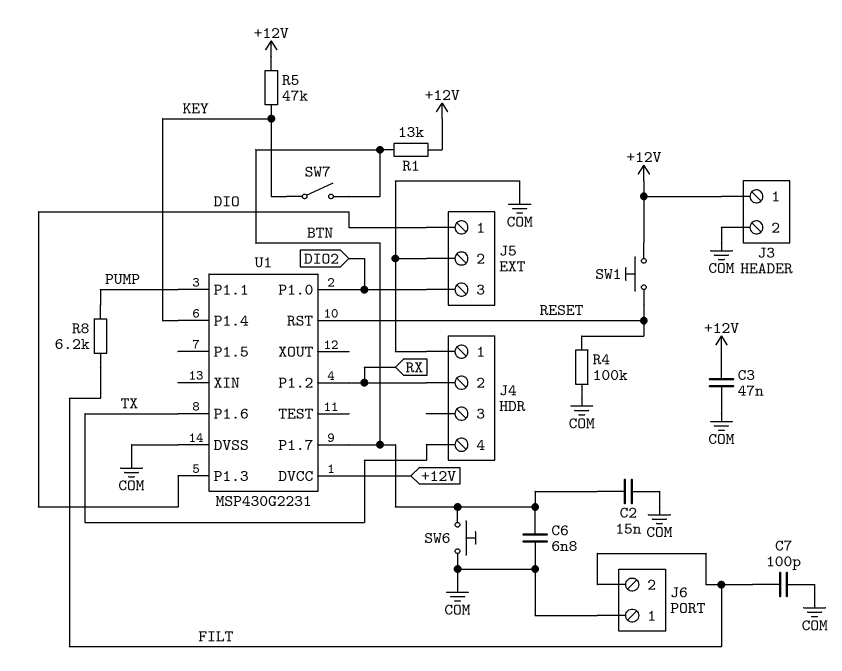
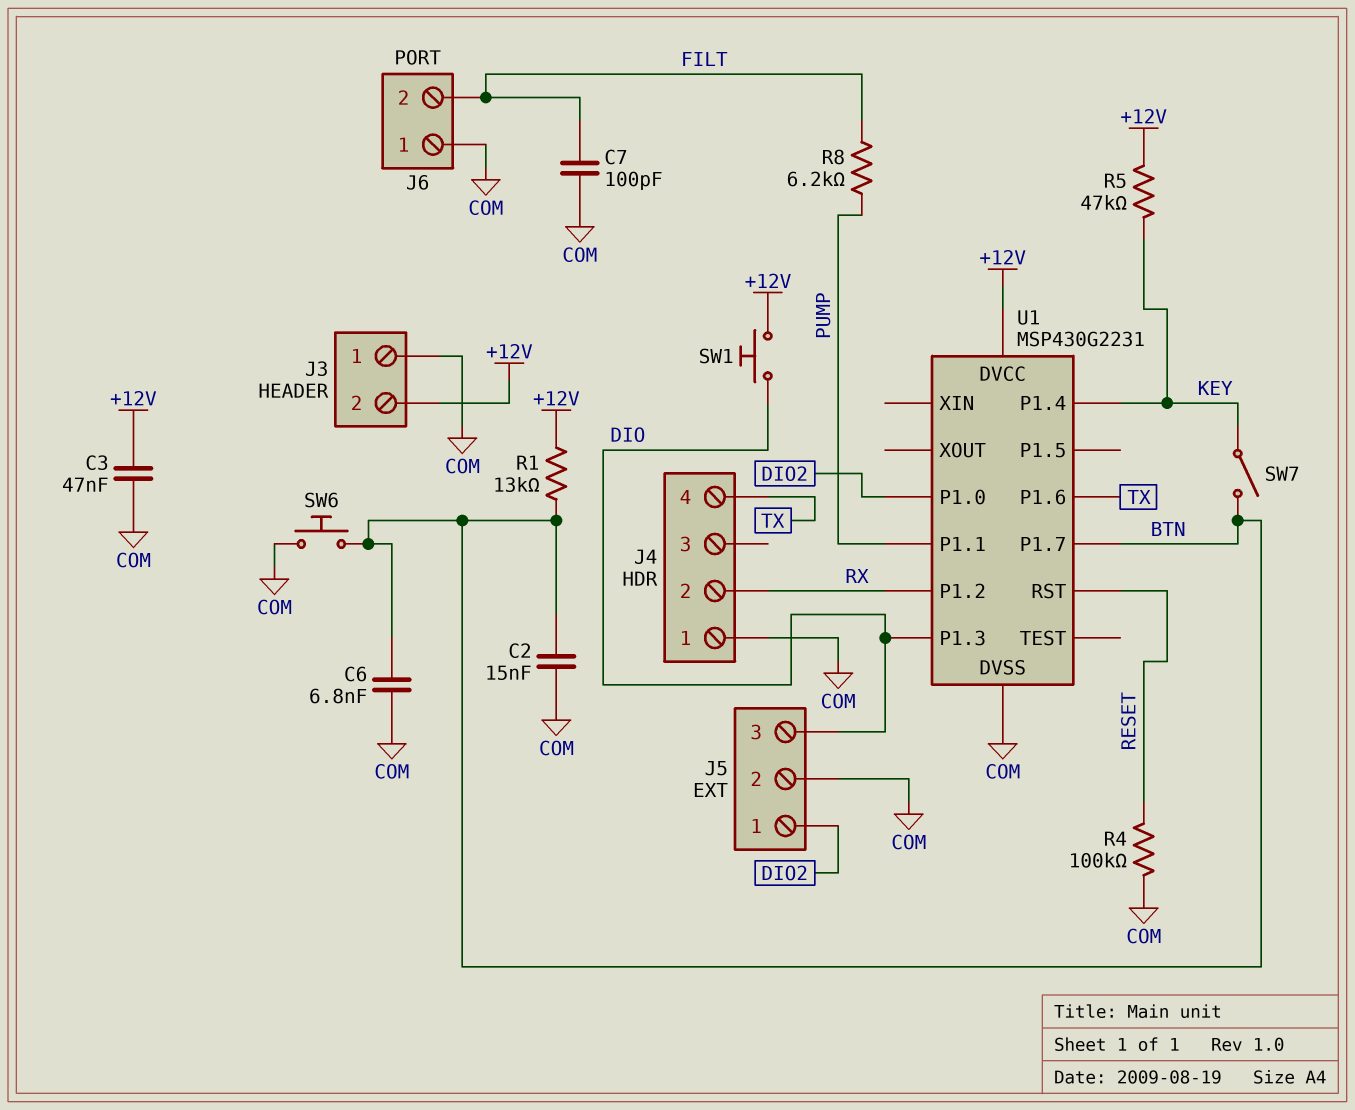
J3 pin 1: +12V -> COM
J3 pin 2: COM -> +12V
J5 pin 1: DIO -> DIO2
J5 pin 3: DIO2 -> DIO
SW1: button (+12V, RESET) -> button (+12V, DIO)

